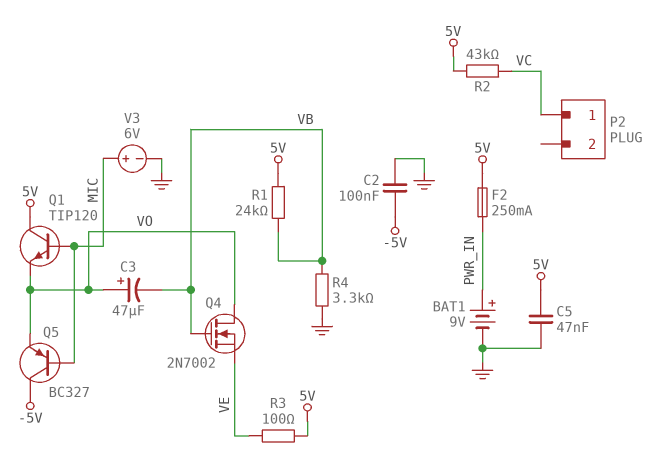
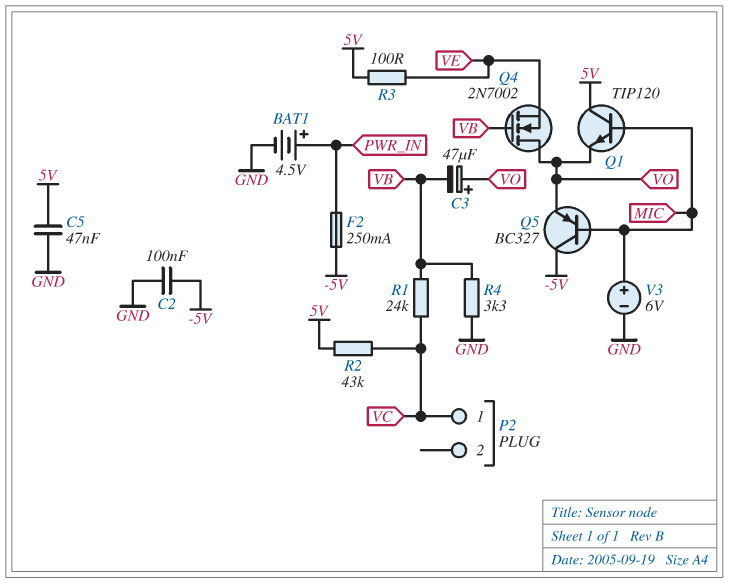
BAT1: 9V (plus PWR_IN, minus GND) -> 4.5V (plus PWR_IN, minus GND)
F2: 250mA (5V, PWR_IN) -> 250mA (-5V, PWR_IN)
R1: 24k (5V, VB) -> 24k (VB, VC)

